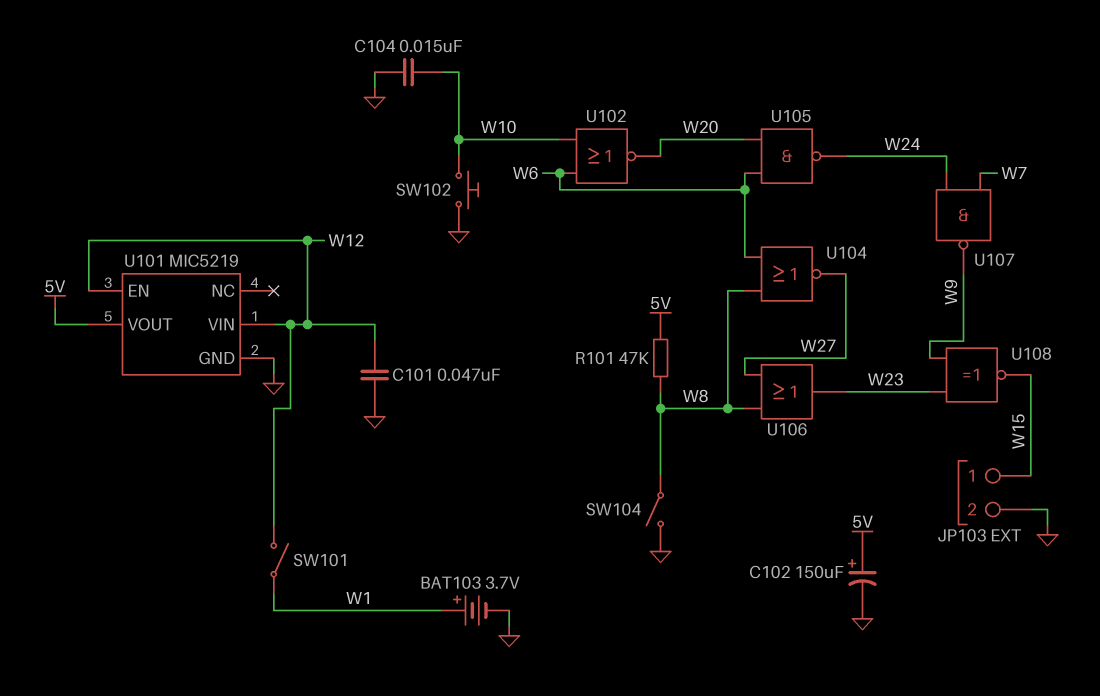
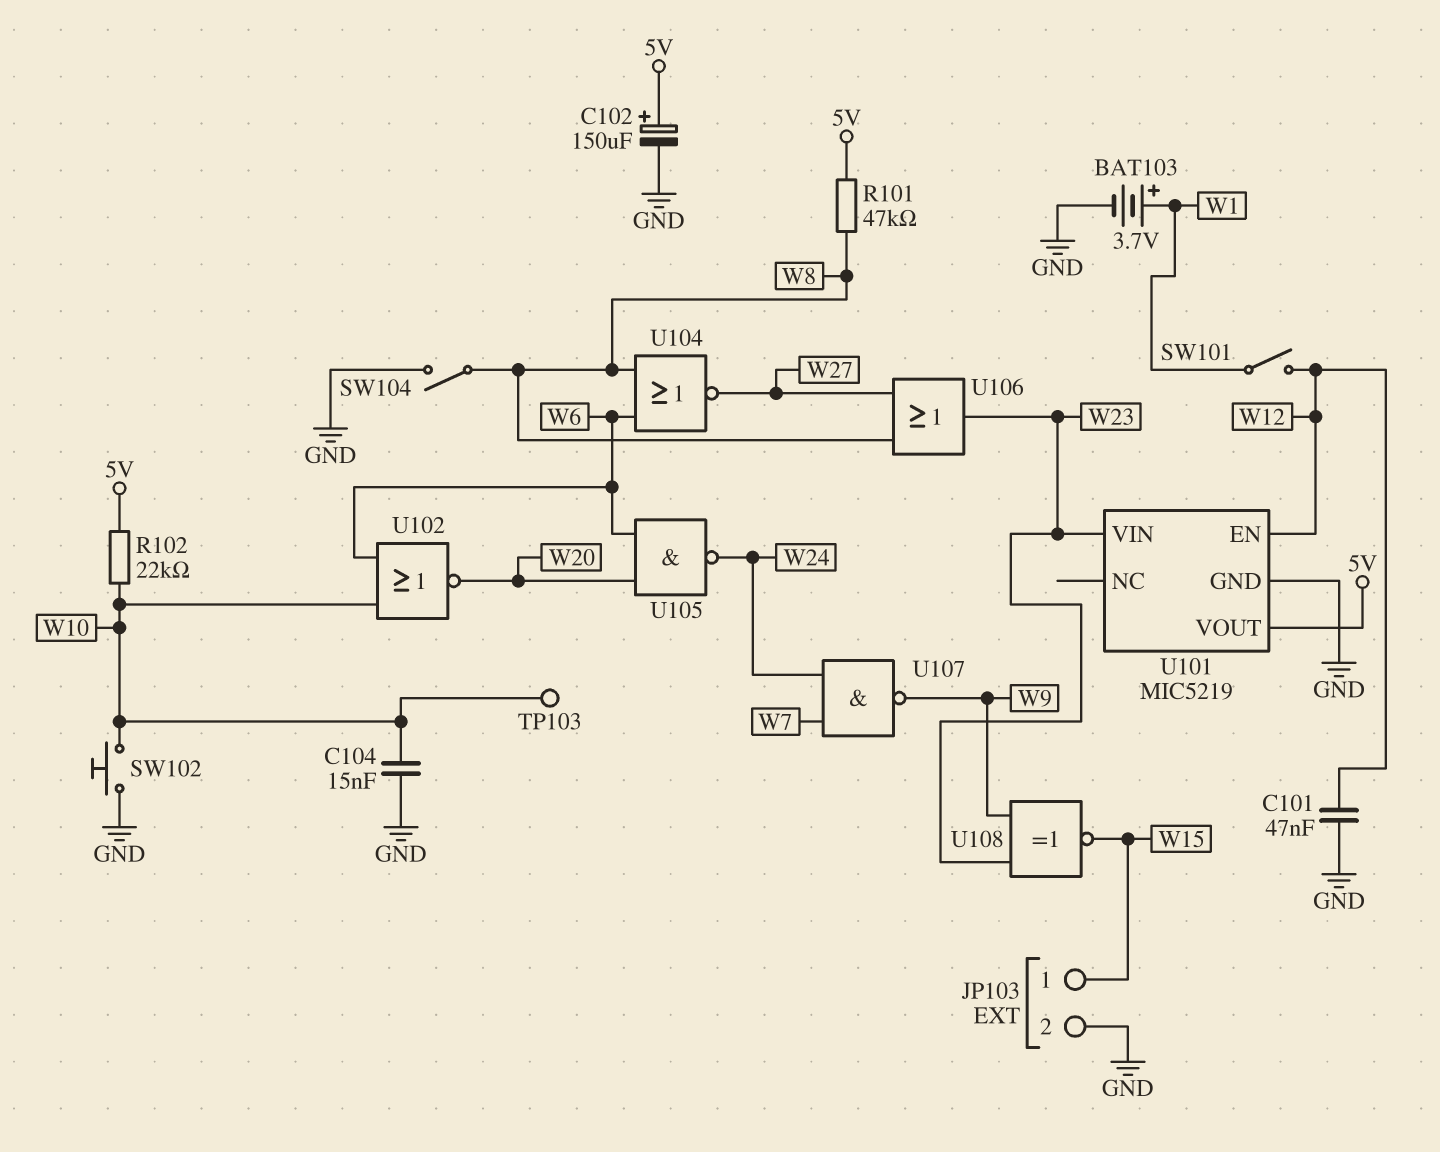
R102: none -> 22k (5V, W10)
TP103: none -> test point (W10)
U101 pin VIN: W12 -> W23

